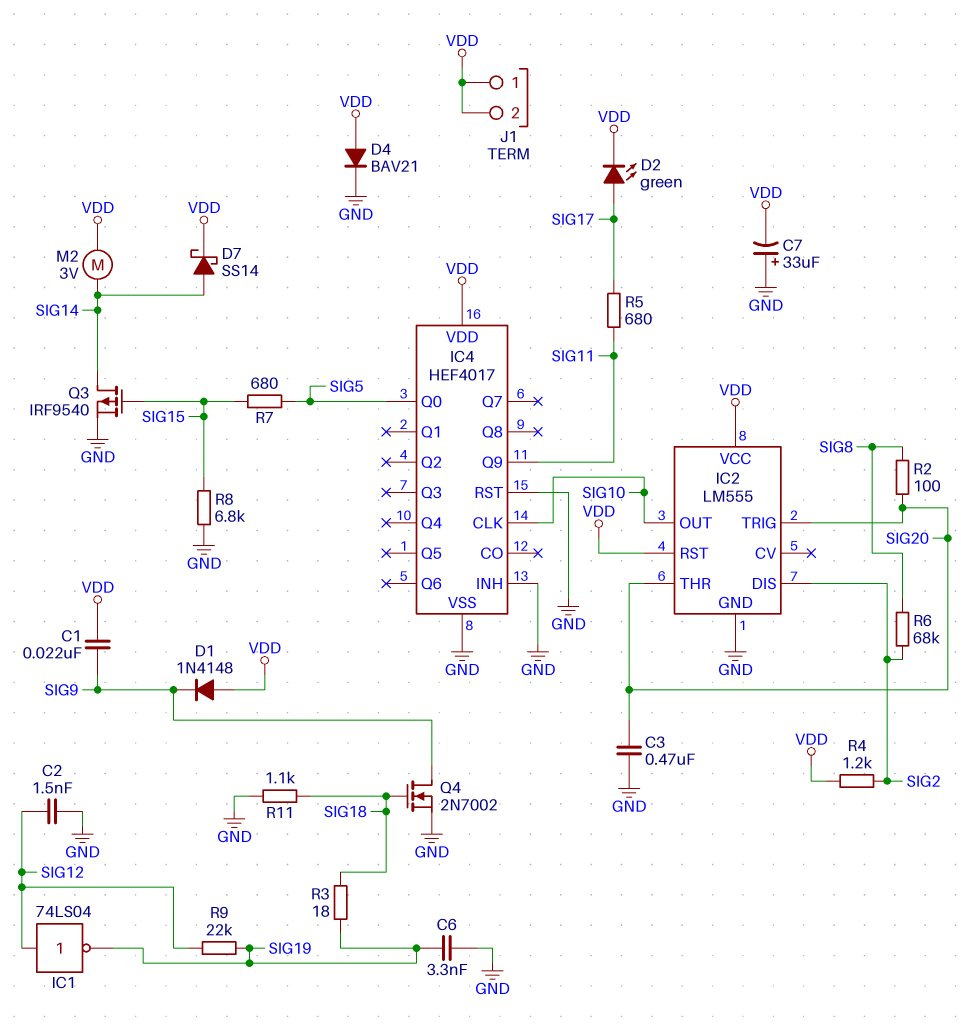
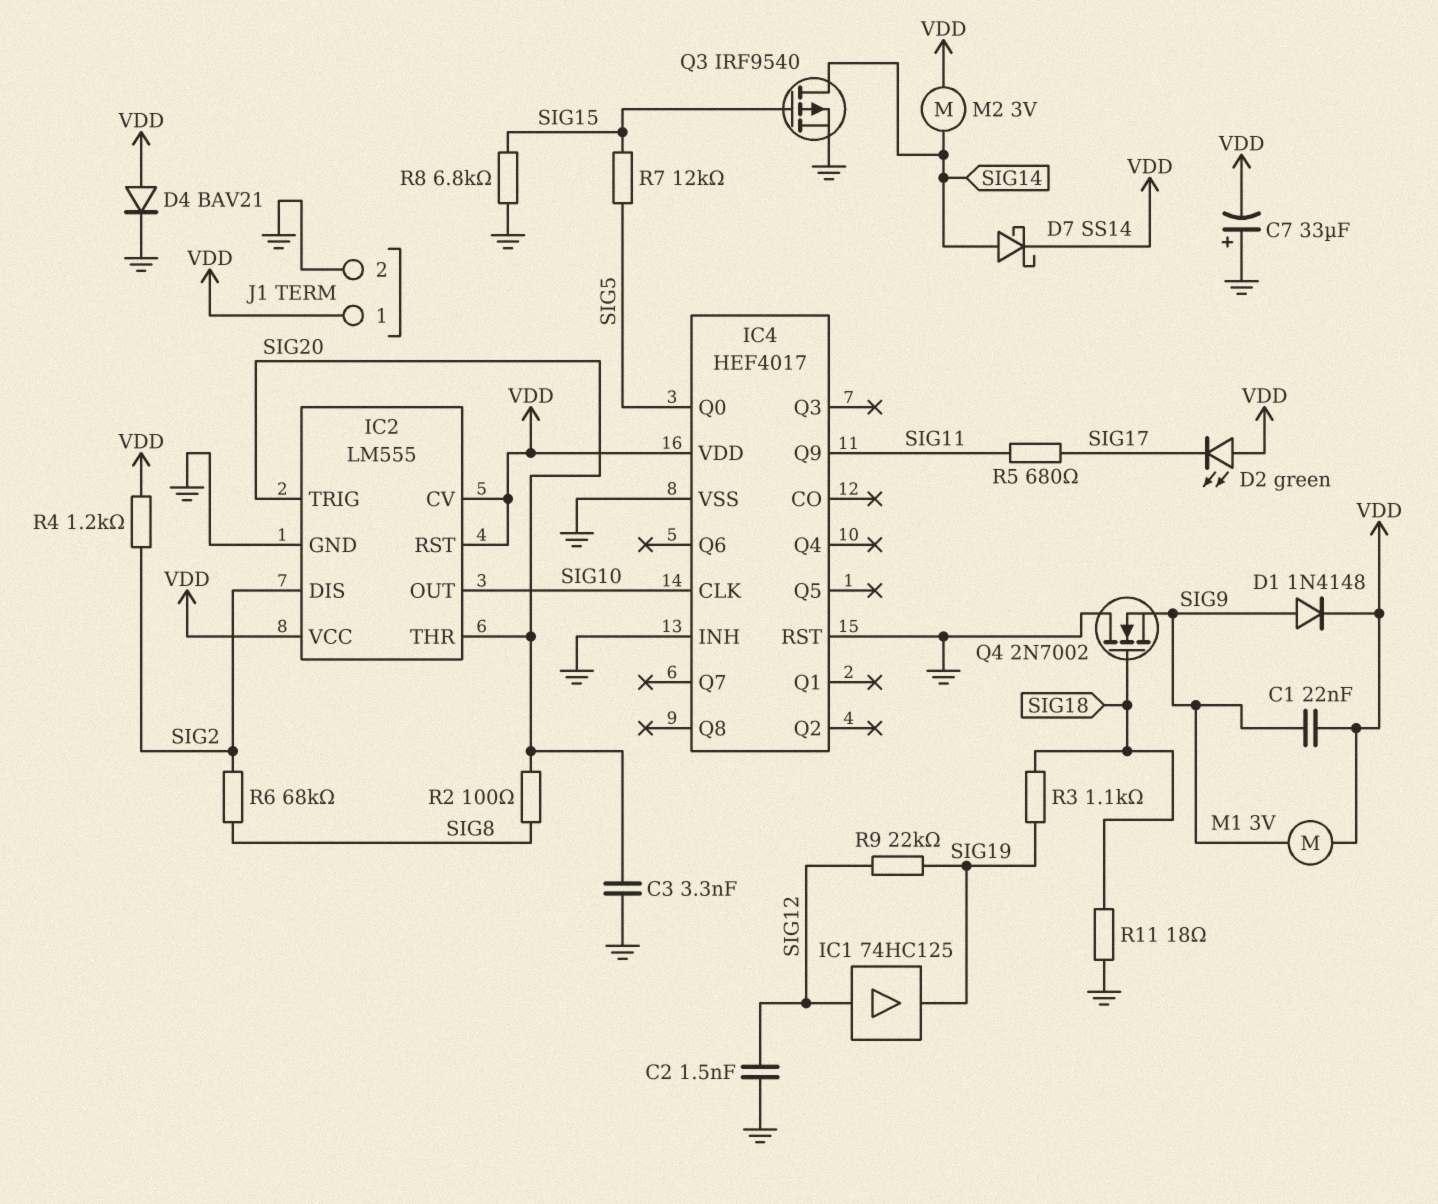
C3: 470nF (GND, SIG20) -> 3.3nF (GND, SIG20)
C6: 3.3nF (GND, SIG19) -> none
D1: diode 1N4148 (A VDD, K SIG9) -> diode 1N4148 (A SIG9, K VDD)
D2: LED green (A SIG17, K VDD) -> LED green (A VDD, K SIG17)
IC1: NOT 74LS04 (in SIG12, out SIG19) -> buffer 74HC125 (in SIG12, out SIG19)
IC2 pin CV: none -> VDD
J1 pin 2: VDD -> GND
M1: none -> motor 3V (SIG9, VDD)
Q4: NMOS 2N7002 (G SIG18, D SIG9, S GND) -> NMOS 2N7002 (G SIG18, D GND, S SIG9)
R3: 18 (SIG18, SIG19) -> 1.1k (SIG18, SIG19)
R7: 680 (SIG5, SIG15) -> 12k (SIG5, SIG15)
R11: 1.1k (GND, SIG18) -> 18 (GND, SIG18)

